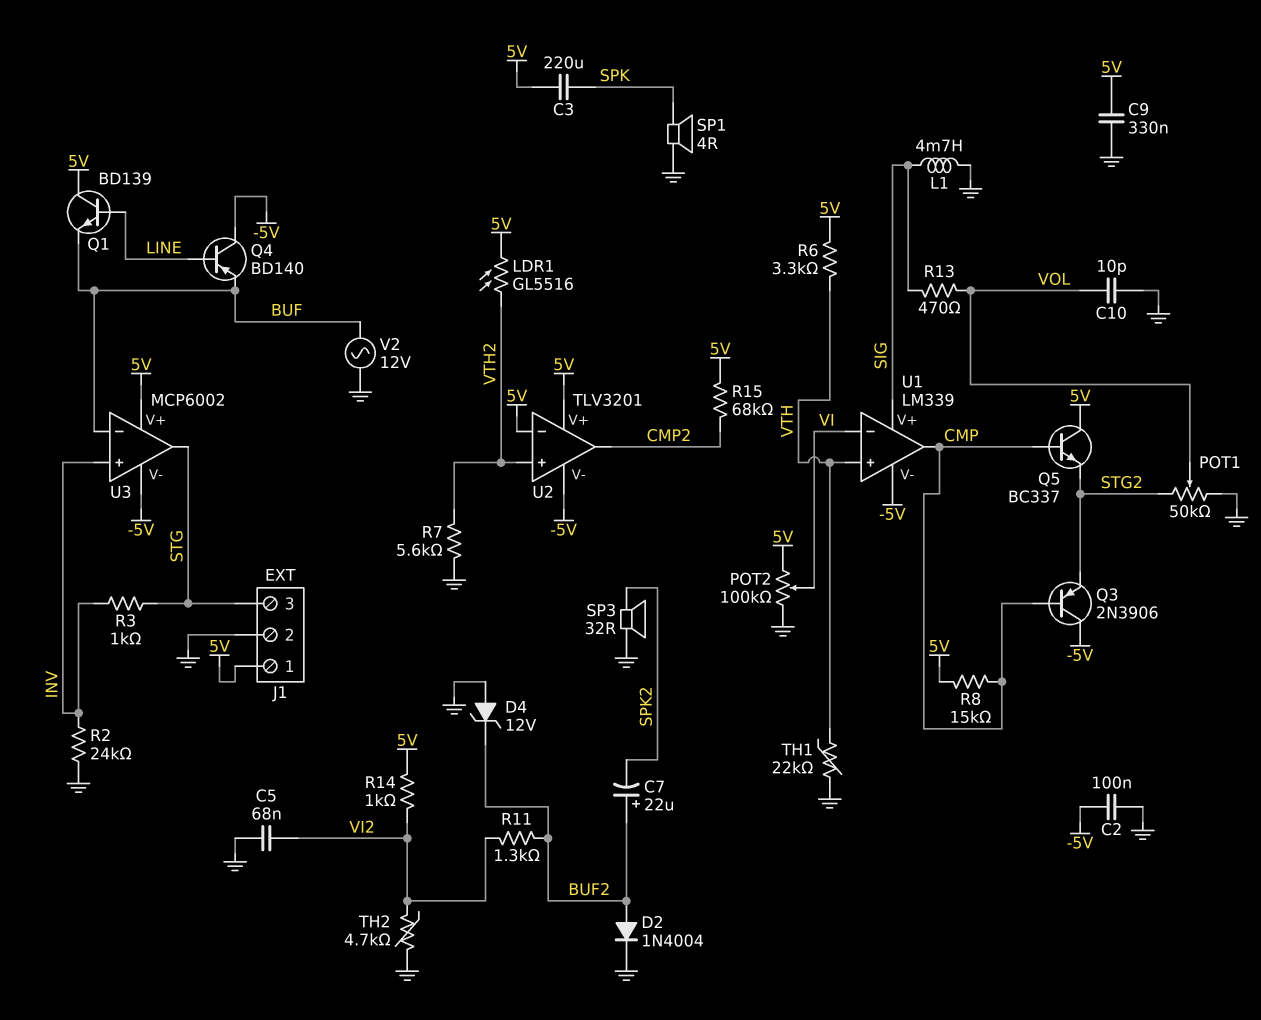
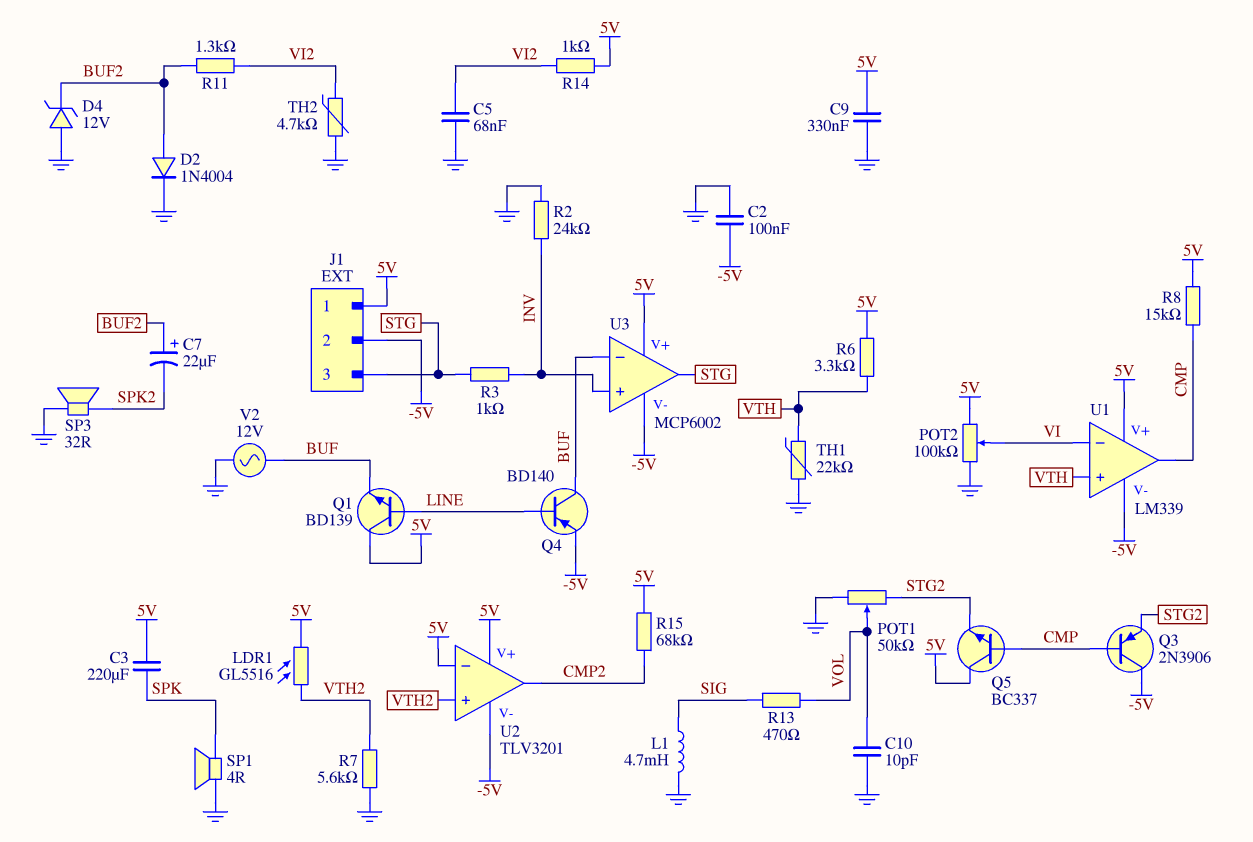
J1 pin 2: GND -> -5V
Q4: PNP BD140 (B LINE, C -5V, E BUF) -> PNP BD140 (B LINE, C BUF, E -5V)
U1 pin V+: SIG -> 5V

